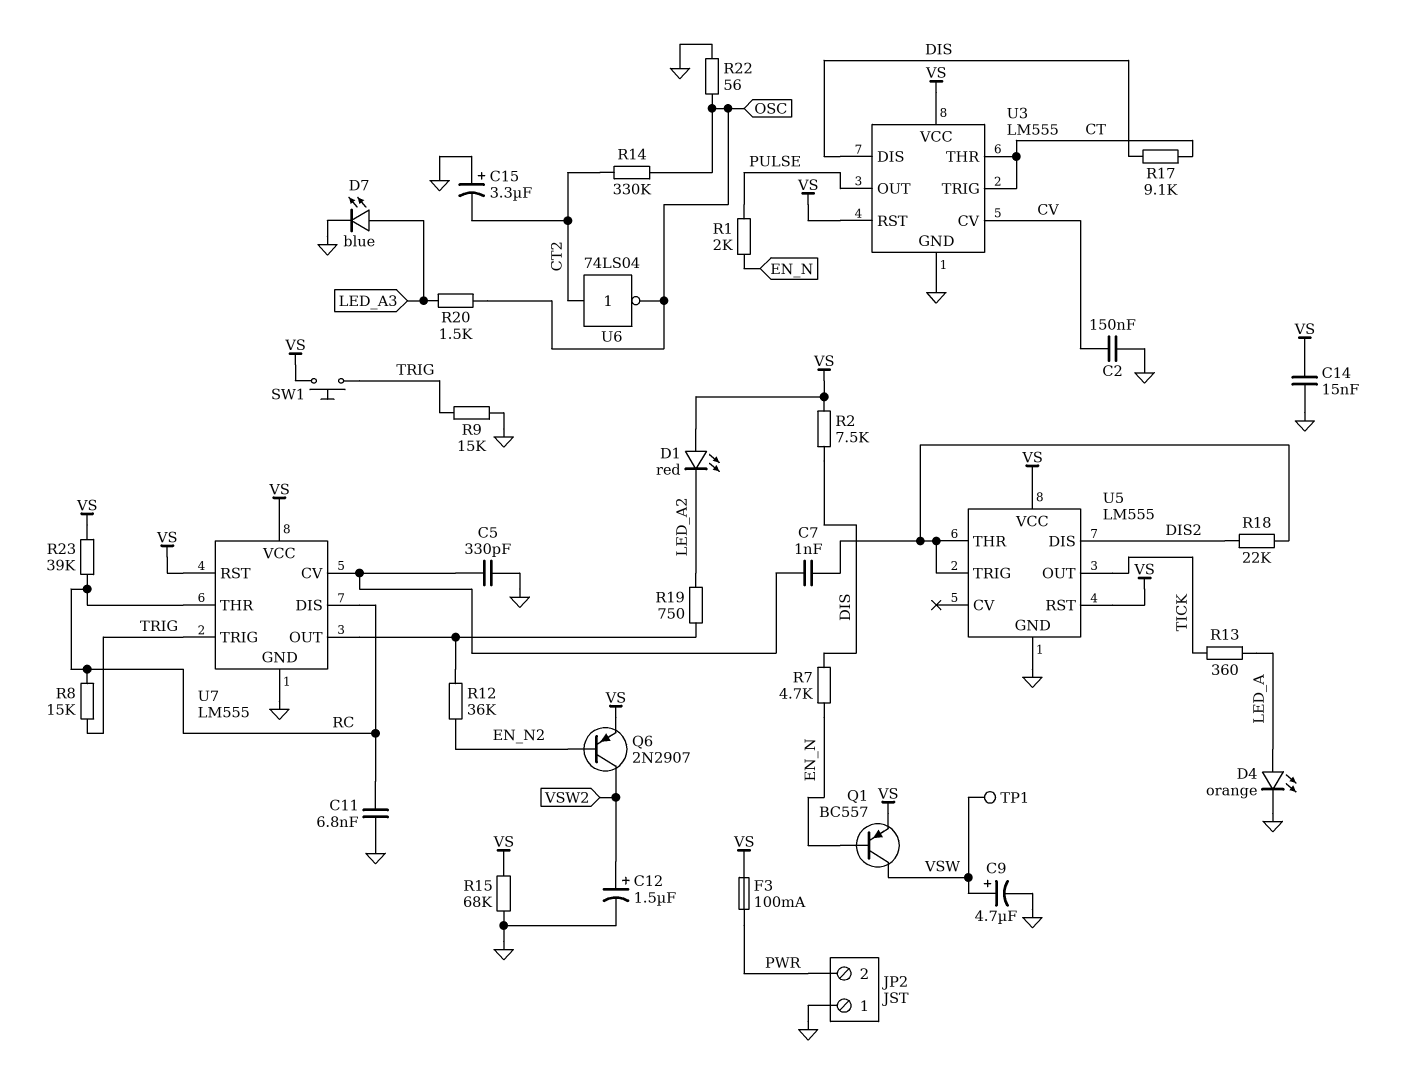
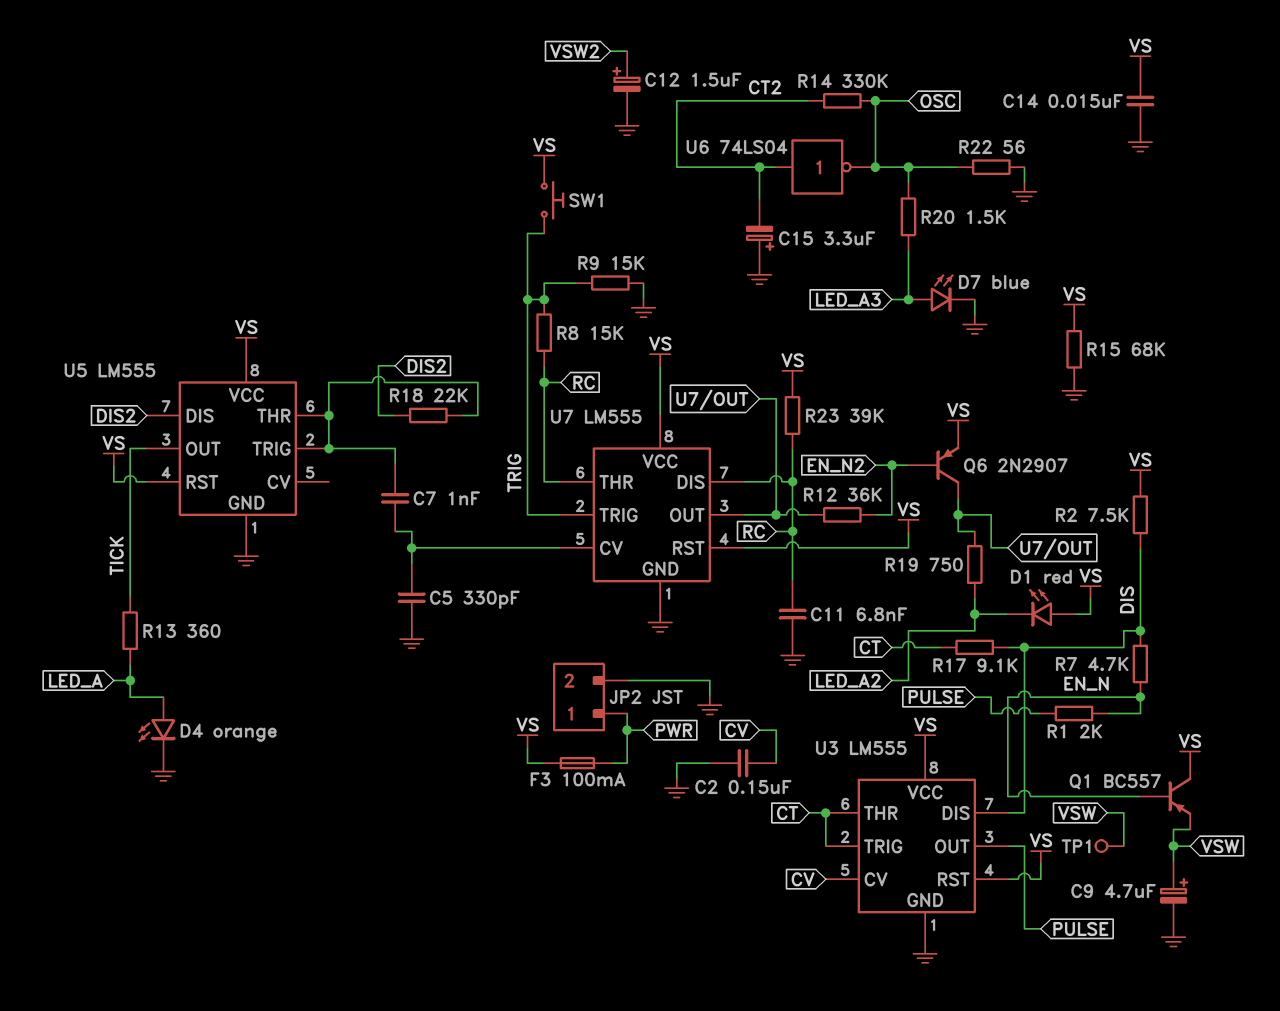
JP2 pin 1: GND -> PWR
JP2 pin 2: PWR -> GND
Q1: PNP BC557 (B EN_N, C VSW, E VS) -> PNP BC557 (B EN_N, C VS, E VSW)
Q6: PNP 2N2907 (B EN_N2, C VSW2, E VS) -> PNP 2N2907 (B EN_N2, C U7/OUT, E VS)

